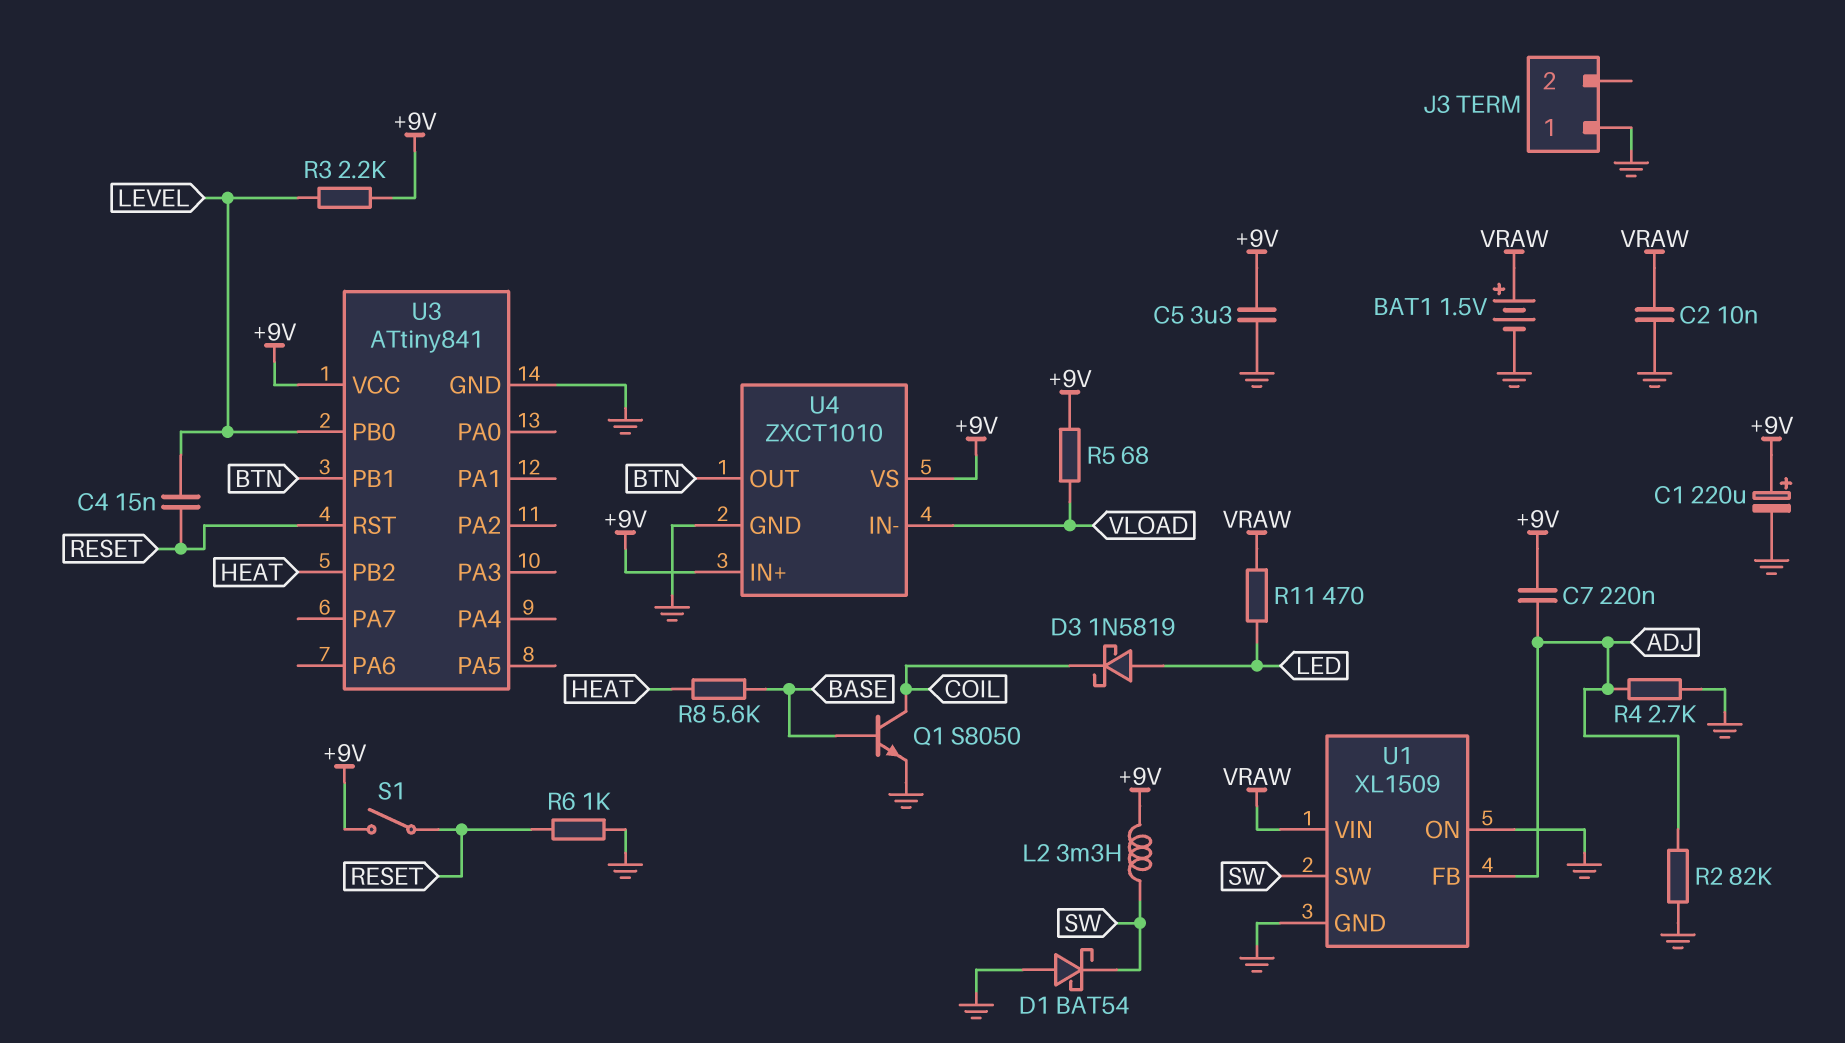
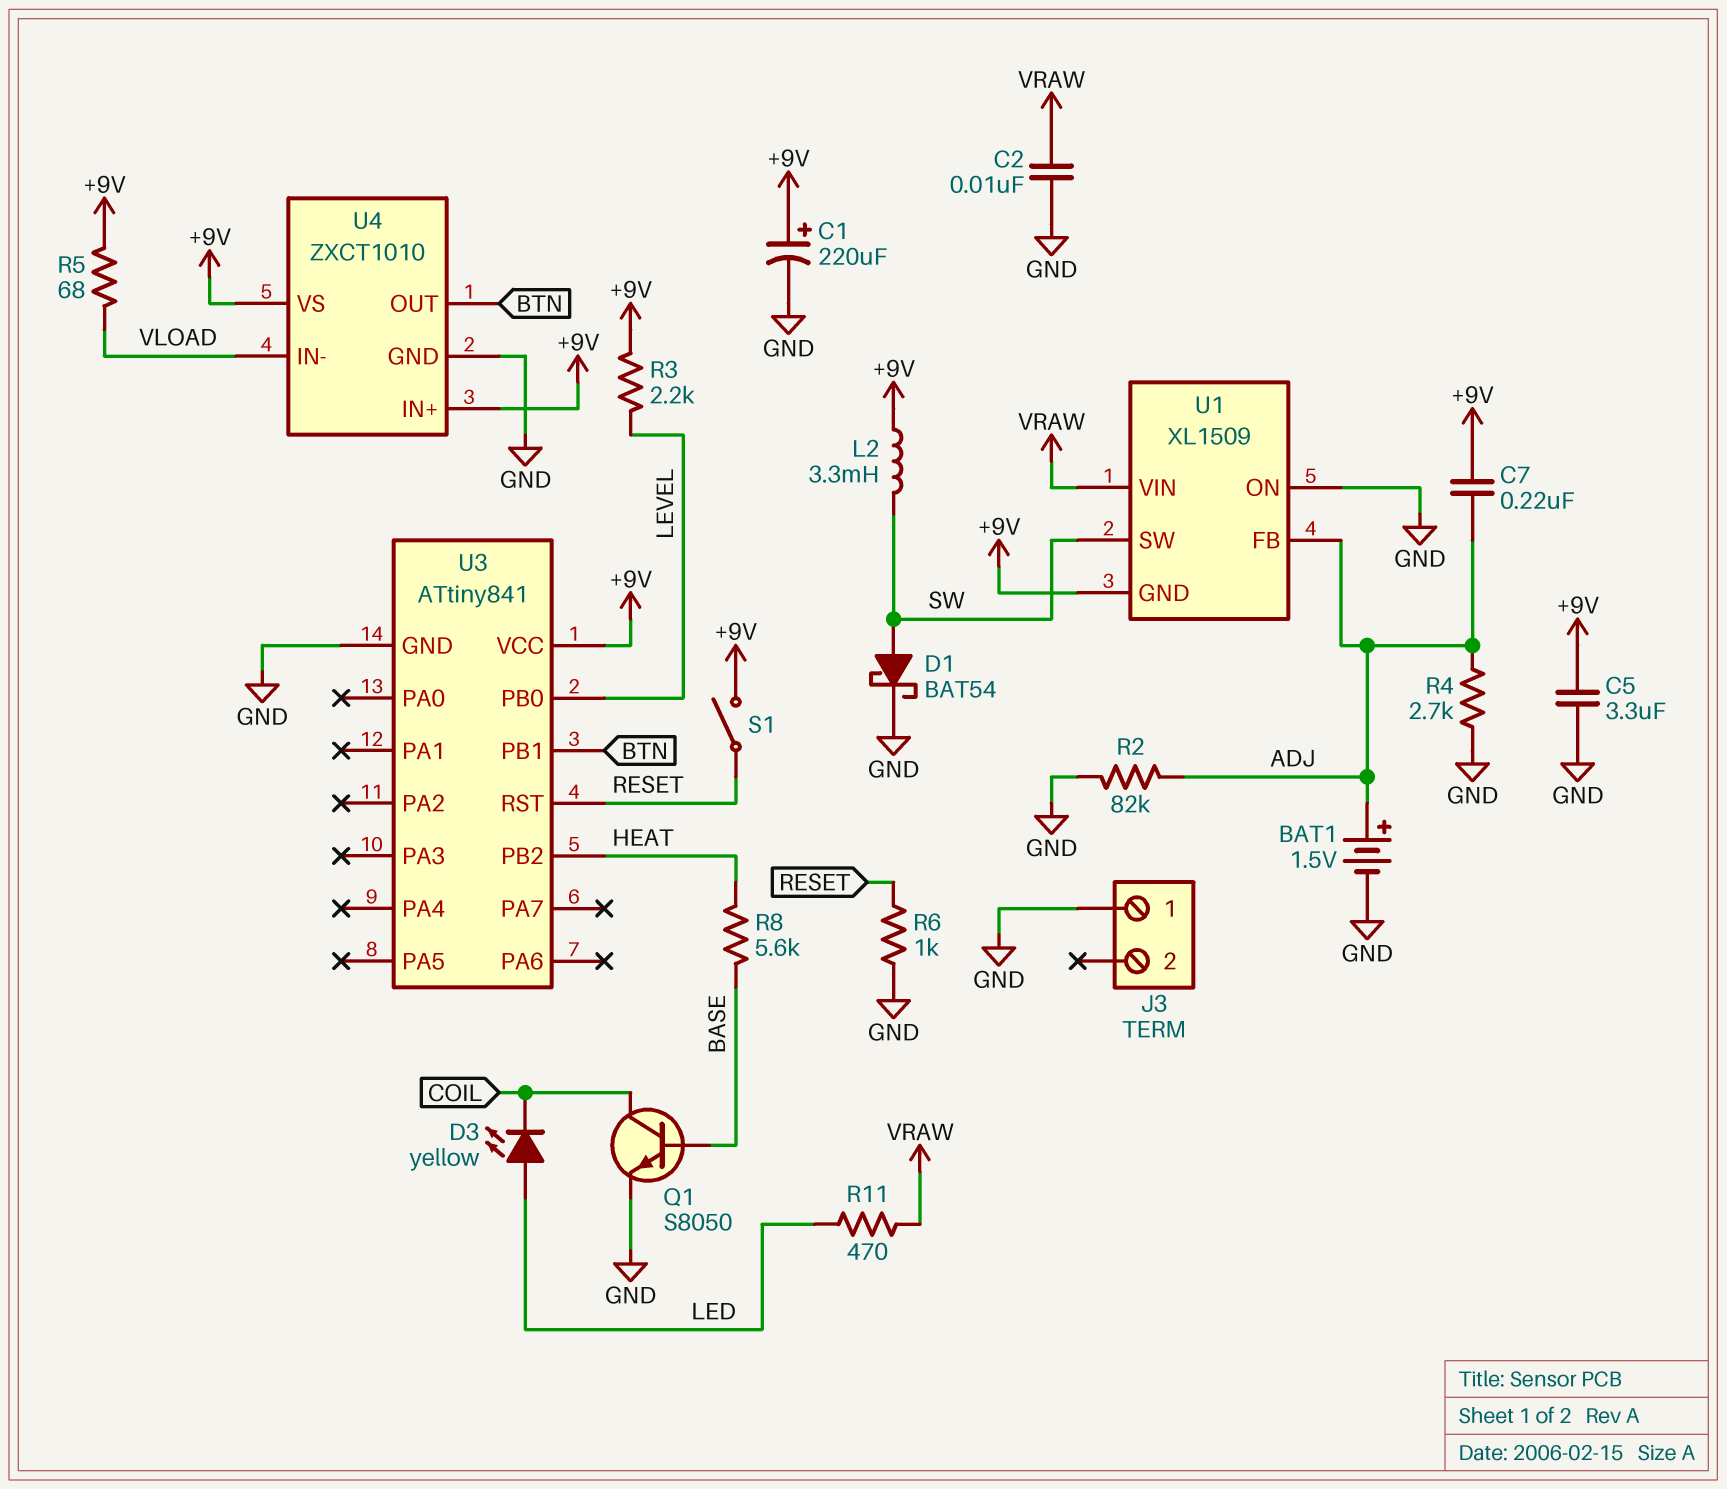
BAT1: 1.5V (plus VRAW, minus GND) -> 1.5V (plus ADJ, minus GND)
C4: 15nF (LEVEL, RESET) -> none
D1: schottky BAT54 (A GND, K SW) -> schottky BAT54 (A SW, K GND)
D3: schottky 1N5819 (A LED, K COIL) -> LED yellow (A LED, K COIL)
U1 pin GND: GND -> +9V

